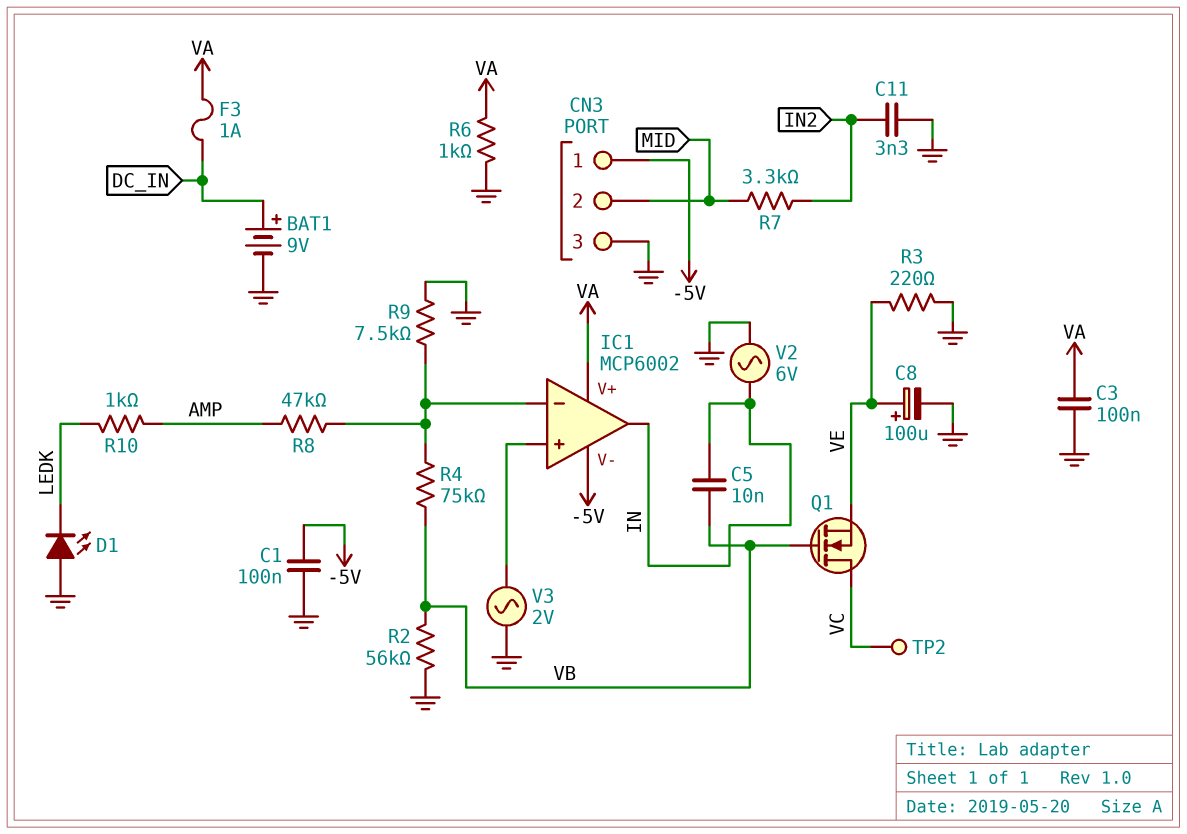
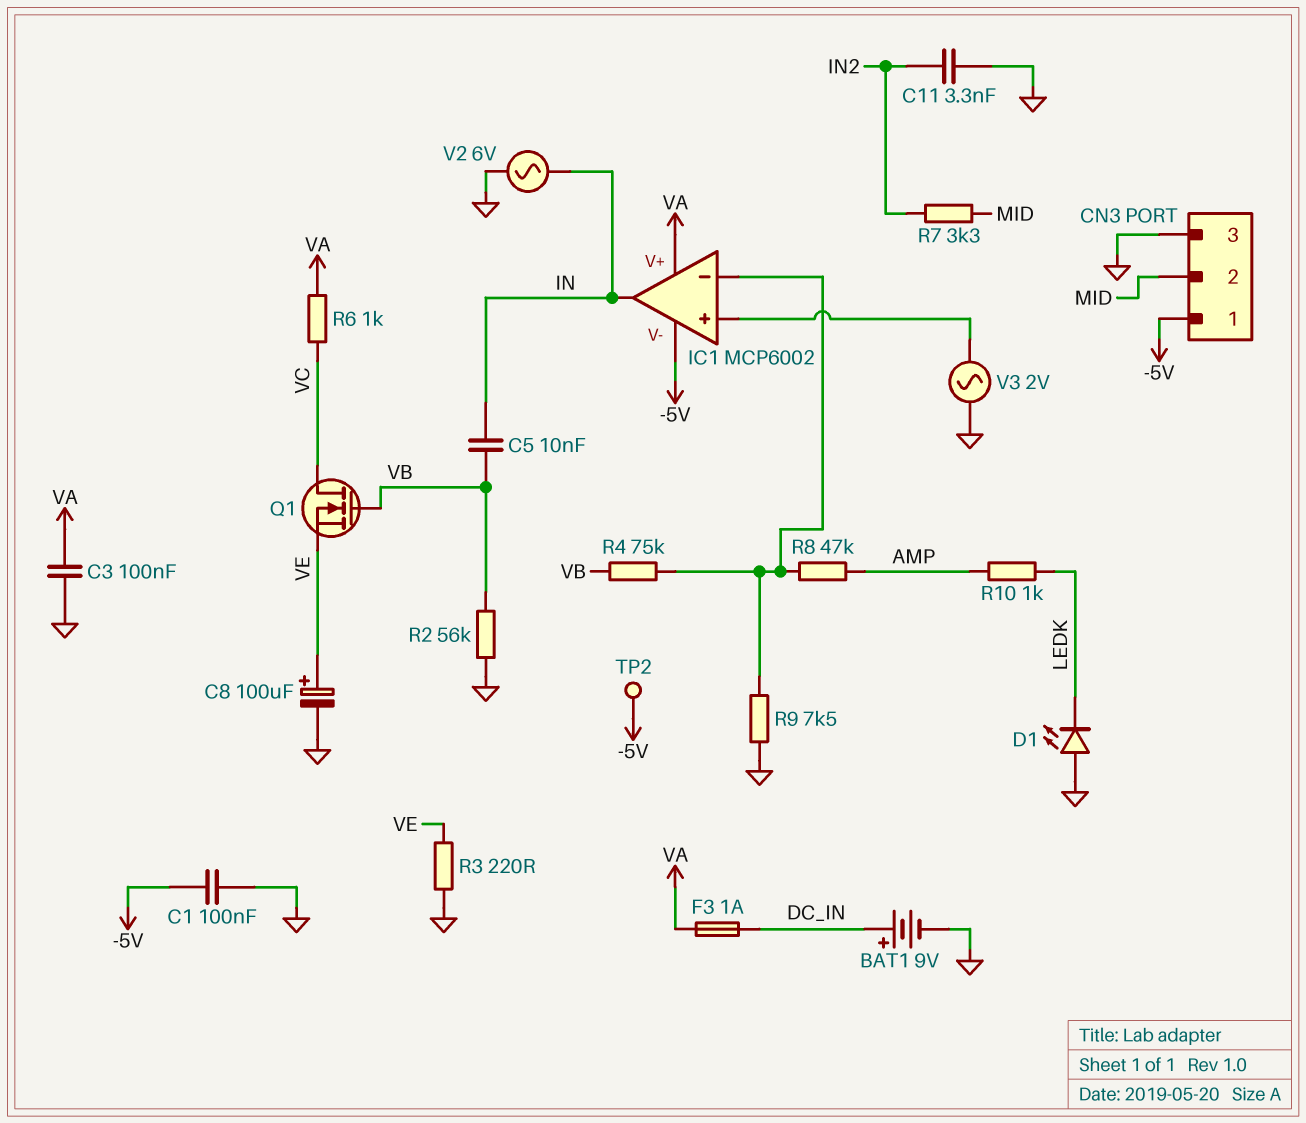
R6: 1k (GND, VA) -> 1k (VA, VC)
TP2: test point (VC) -> test point (-5V)

